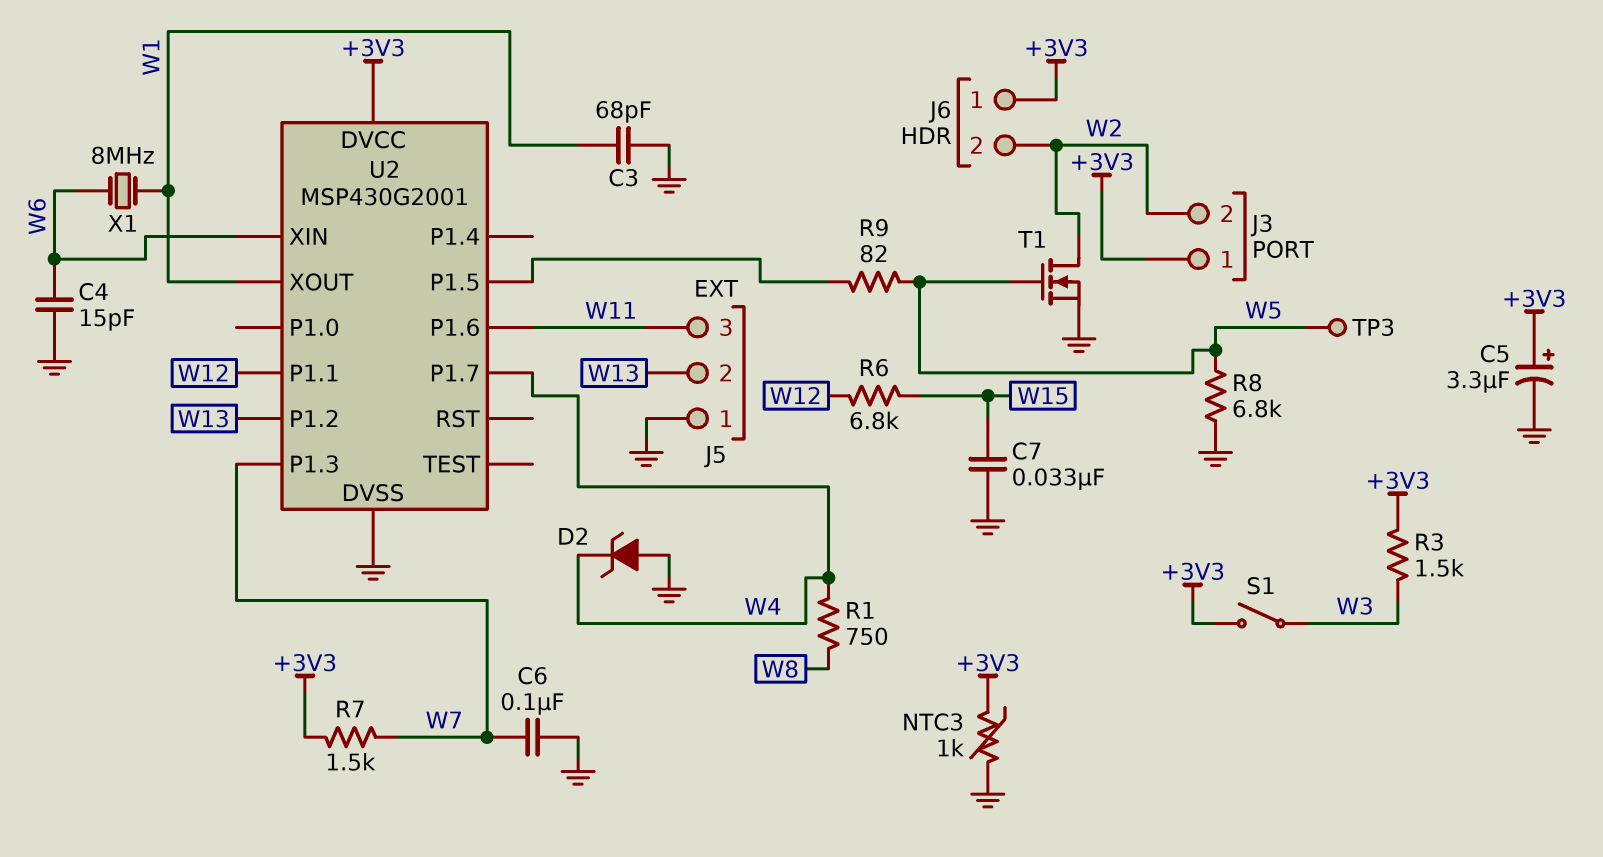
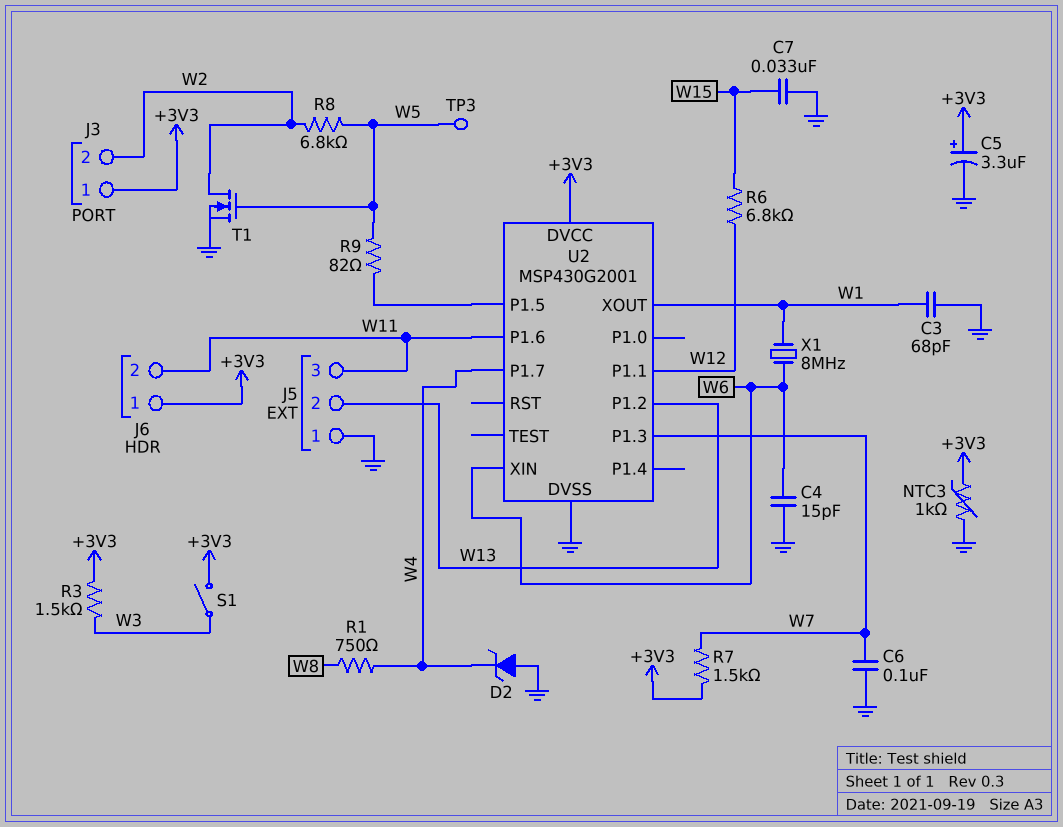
J6 pin 2: W2 -> W11
R8: 6.8k (GND, W5) -> 6.8k (W2, W5)

